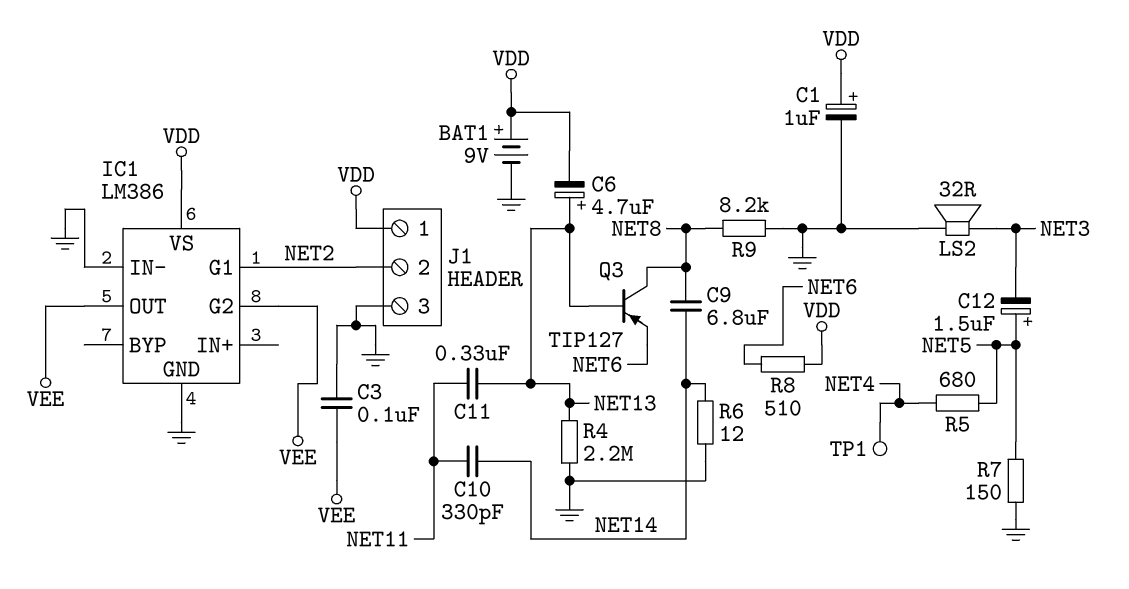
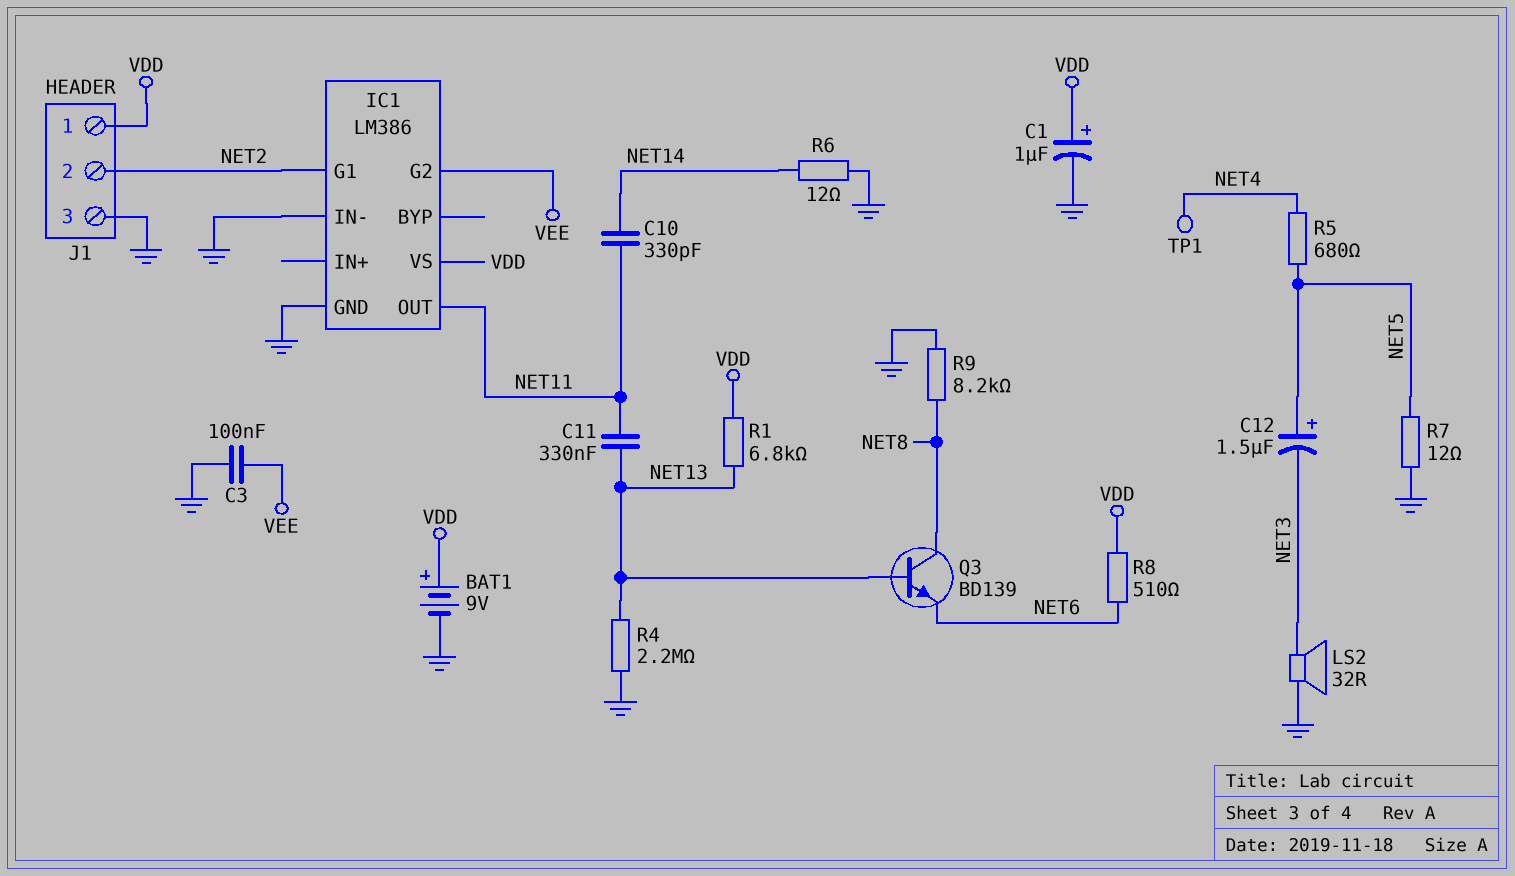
C6: 4.7uF (plus NET13, minus VDD) -> none
C9: 6.8uF (NET8, NET14) -> none
IC1 pin OUT: VEE -> NET11
Q3: PNP TIP127 (B NET13, C NET8, E NET6) -> NPN BD139 (B NET13, C NET8, E NET6)
R1: none -> 6.8k (NET13, VDD)
R7: 150 (GND, NET5) -> 12 (GND, NET5)

